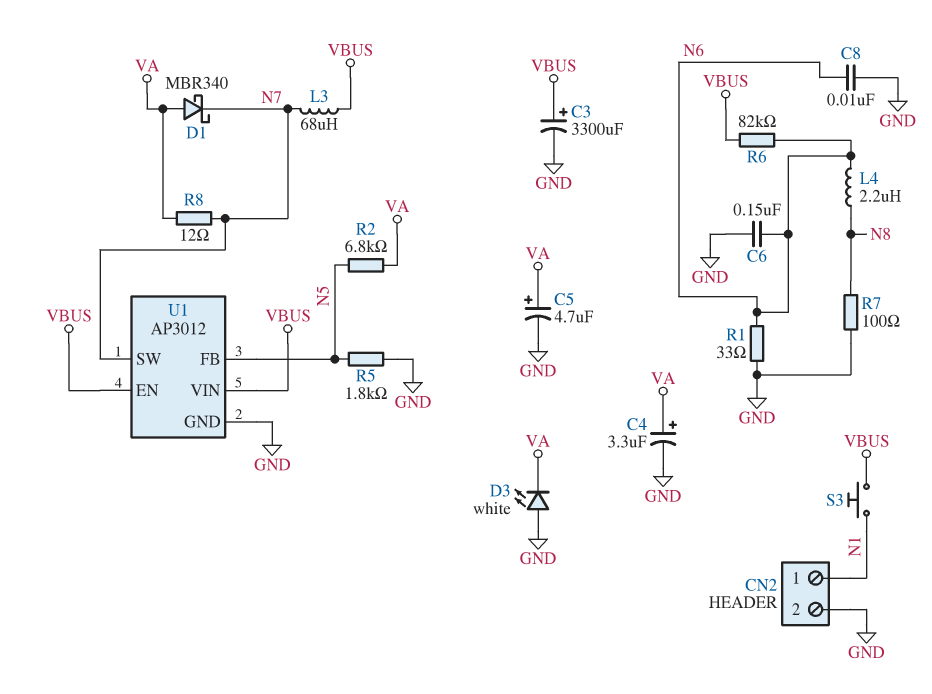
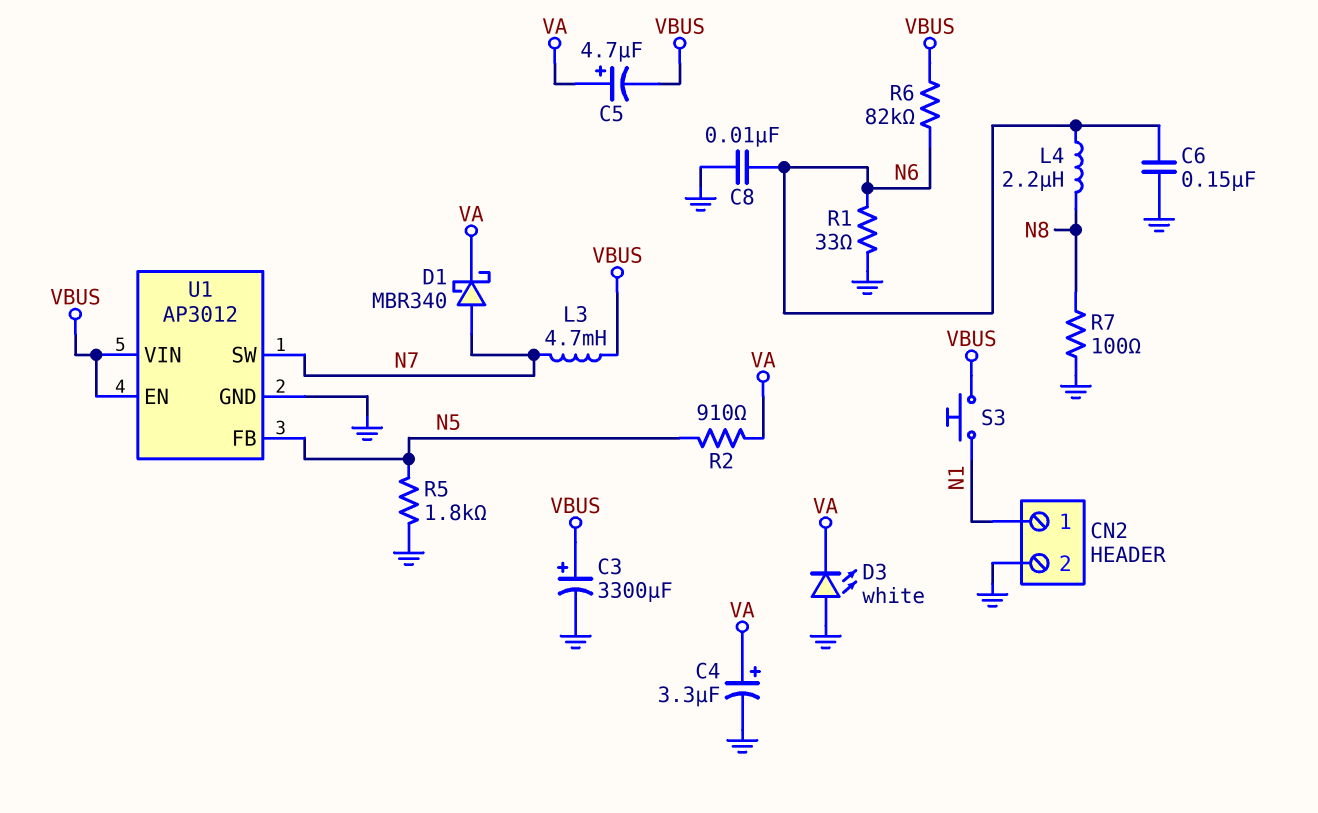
C5: 4.7uF (plus VA, minus GND) -> 4.7uF (plus VA, minus VBUS)
D1: schottky MBR340 (A VA, K N7) -> schottky MBR340 (A N7, K VA)
L3: 68uH (N7, VBUS) -> 4.7mH (N7, VBUS)
R2: 6.8k (N5, VA) -> 910 (N5, VA)
R8: 12 (N7, VA) -> none

